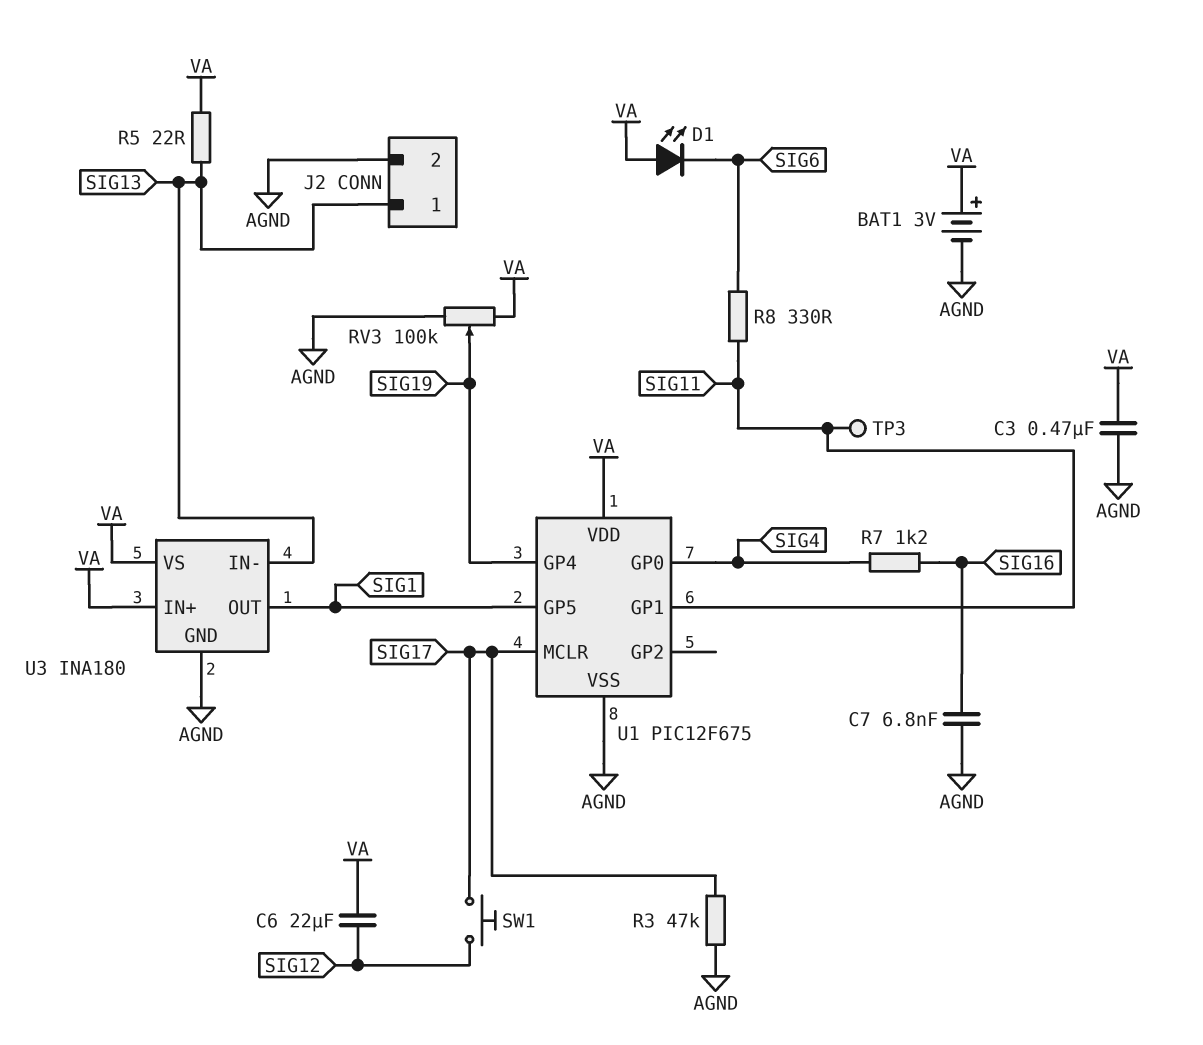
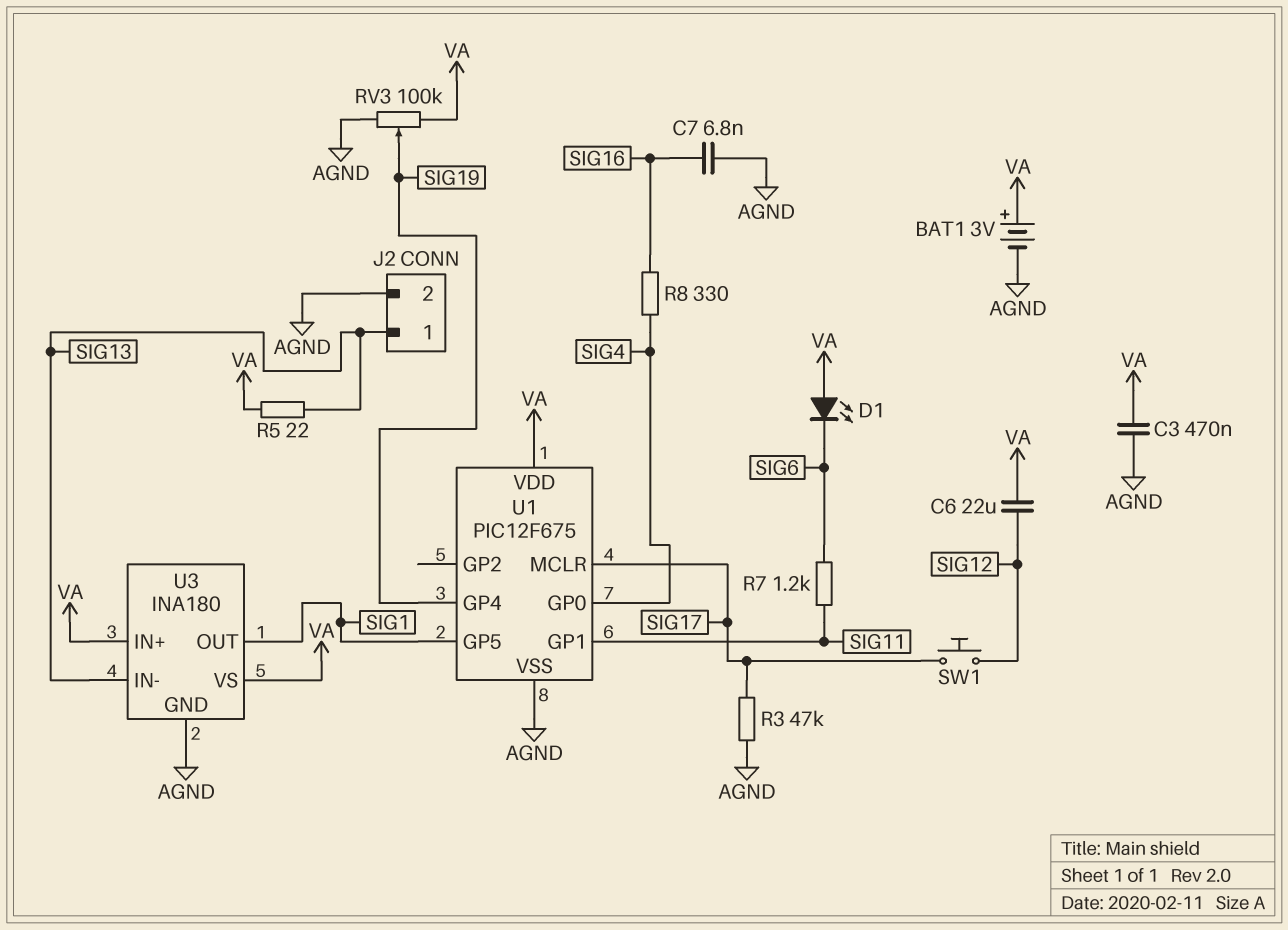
R7: 1.2k (SIG4, SIG16) -> 1.2k (SIG6, SIG11)
R8: 330 (SIG6, SIG11) -> 330 (SIG4, SIG16)
TP3: test point (SIG11) -> none

